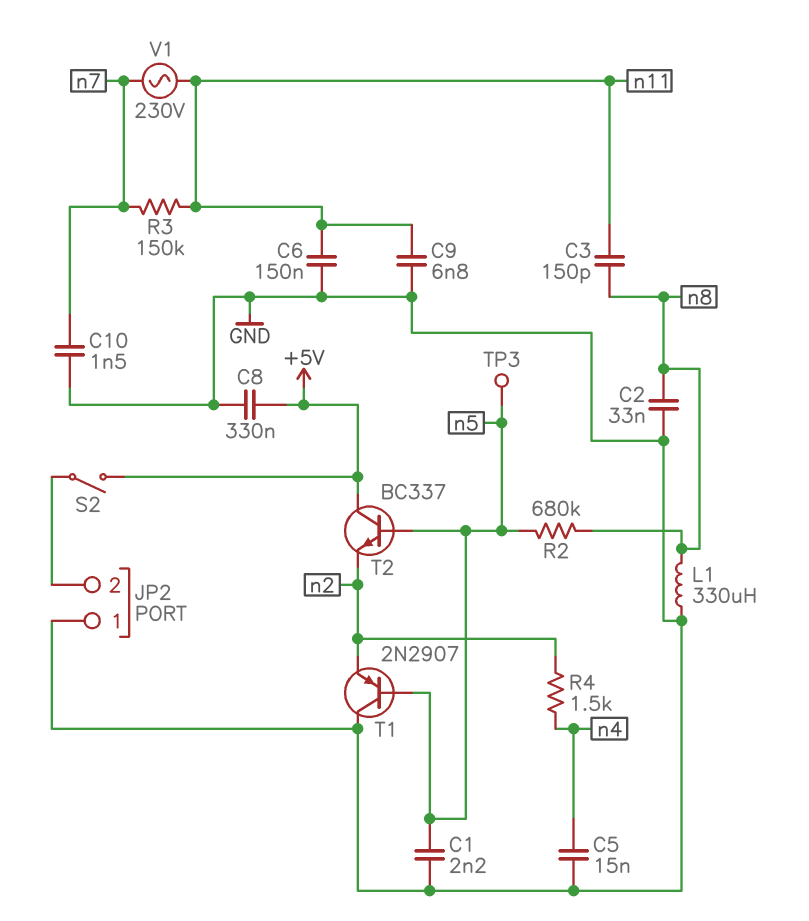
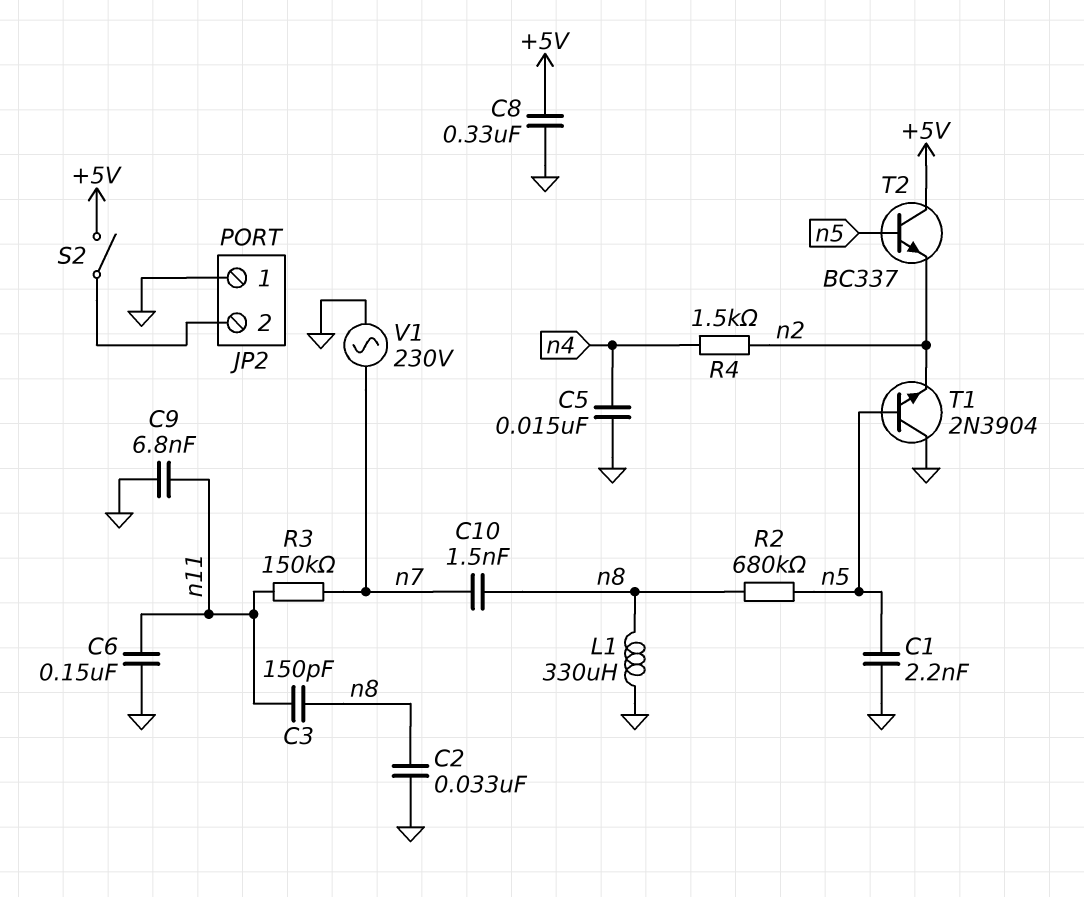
C10: 1.5nF (GND, n7) -> 1.5nF (n7, n8)
T1: PNP 2N2907 (B n5, C GND, E n2) -> NPN 2N3904 (B n5, C GND, E n2)
TP3: test point (n5) -> none
V1: AC 230V (n7, n11) -> AC 230V (GND, n7)

